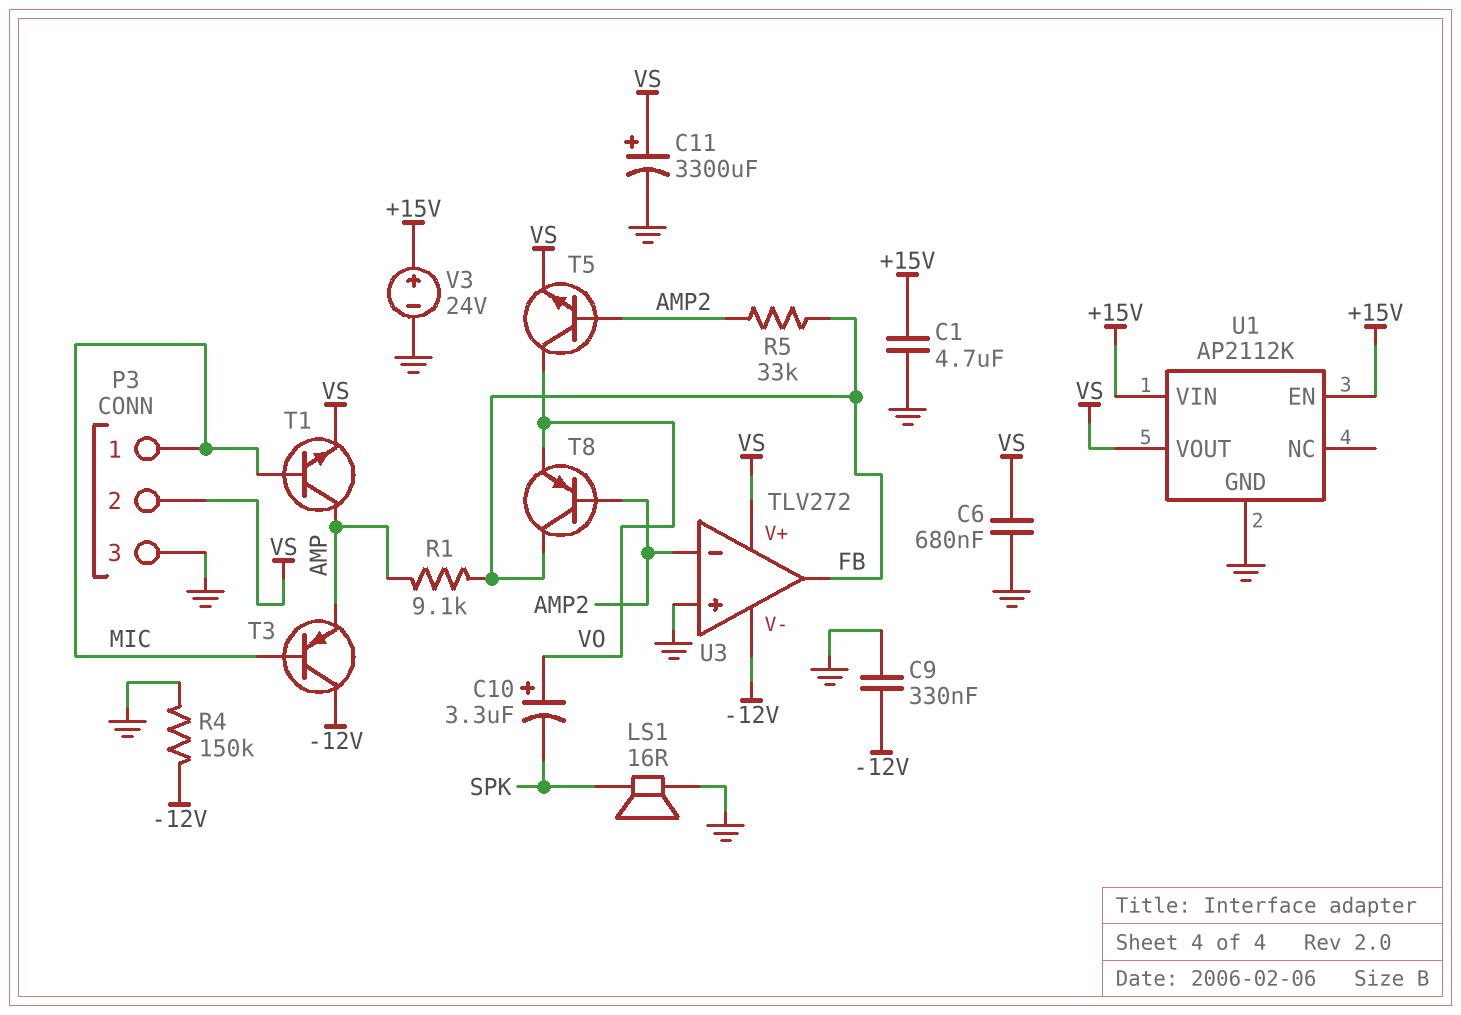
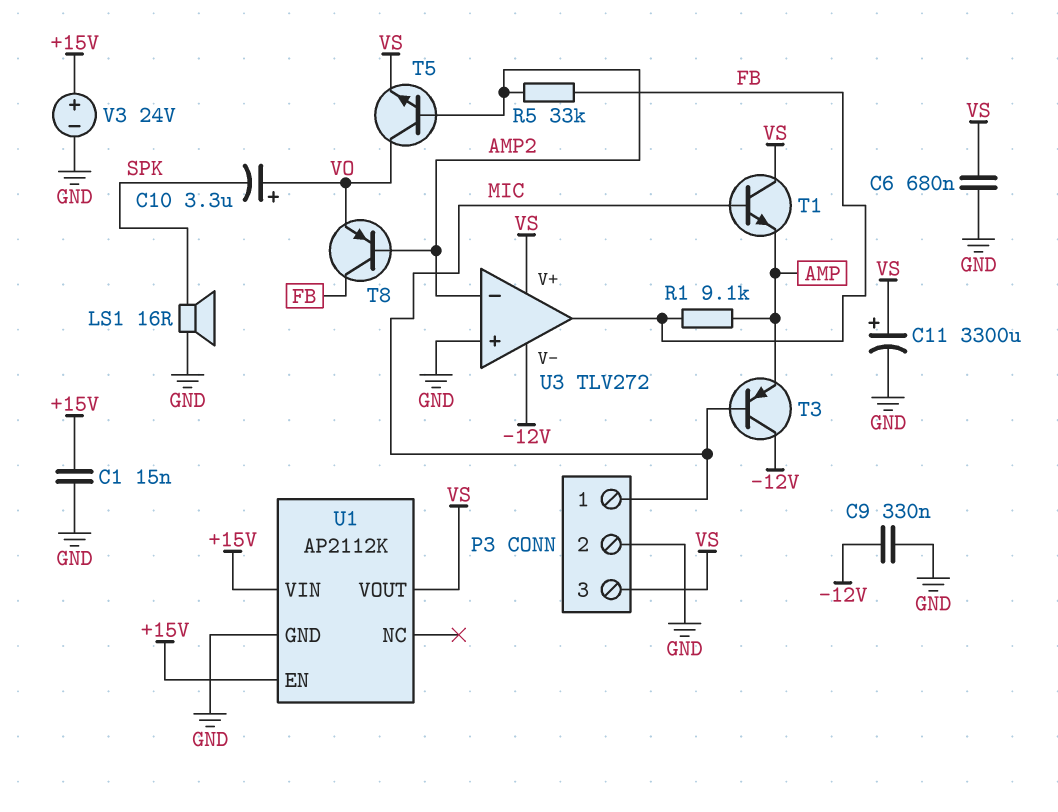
C1: 4.7uF (+15V, GND) -> 15nF (+15V, GND)
P3 pin 2: VS -> GND
P3 pin 3: GND -> VS
R4: 150k (-12V, GND) -> none
T1: NPN (B MIC, C AMP, E VS) -> NPN (B MIC, C VS, E AMP)

